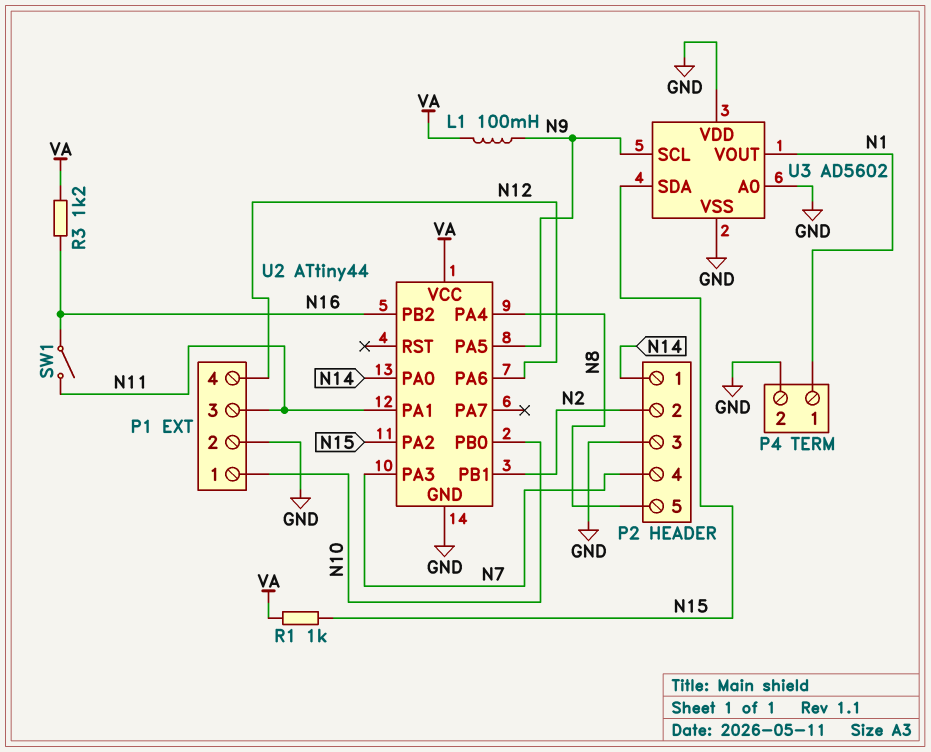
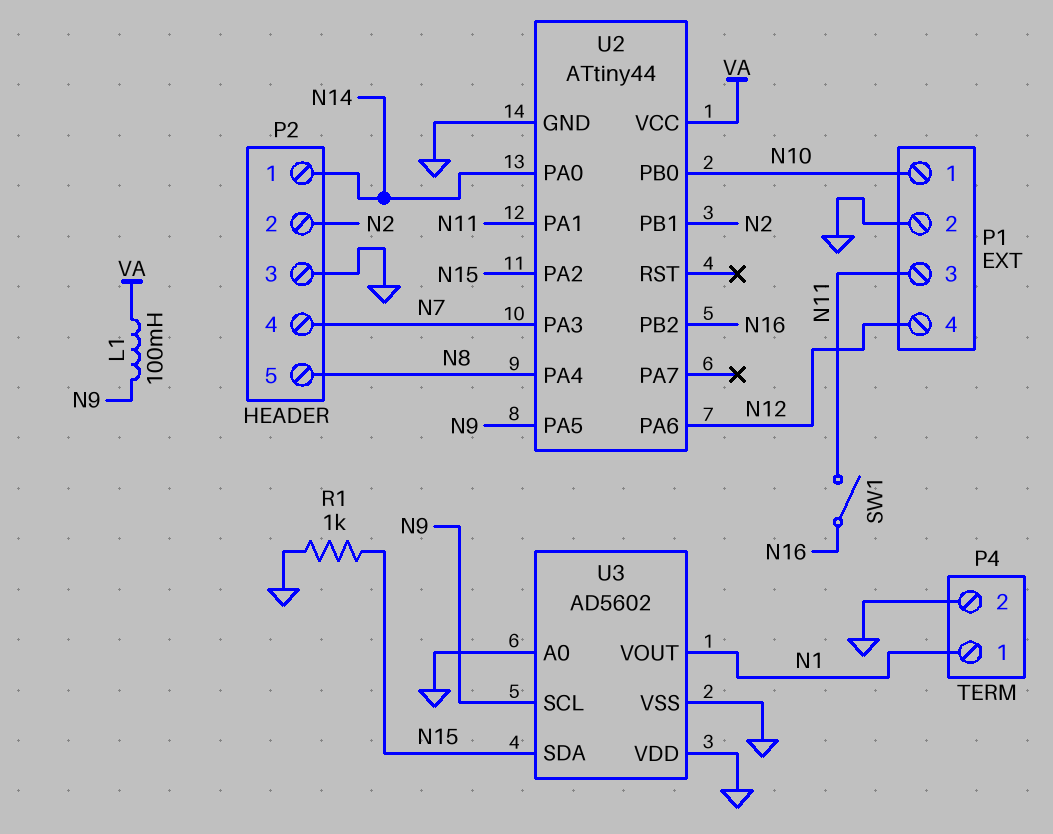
R1: 1k (N15, VA) -> 1k (GND, N15)
R3: 1.2k (N16, VA) -> none

